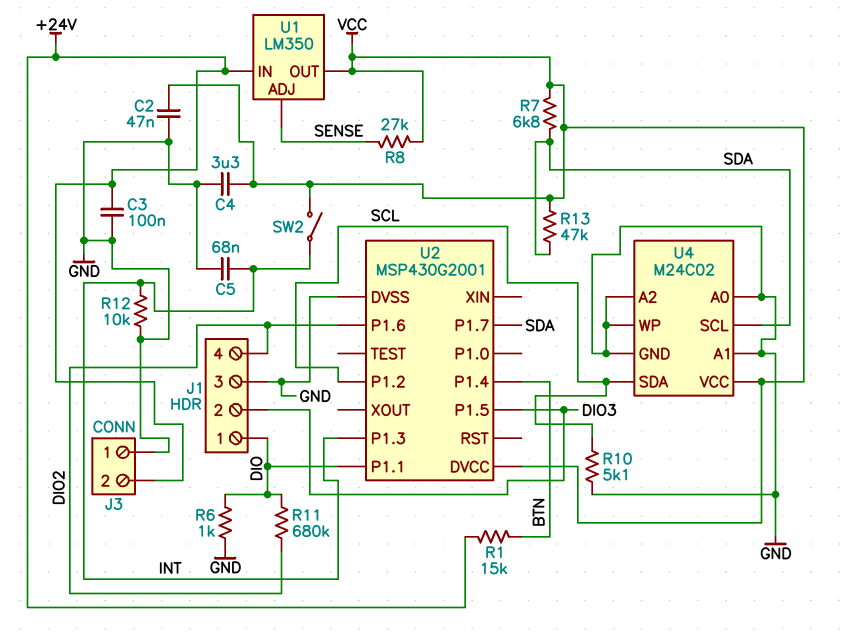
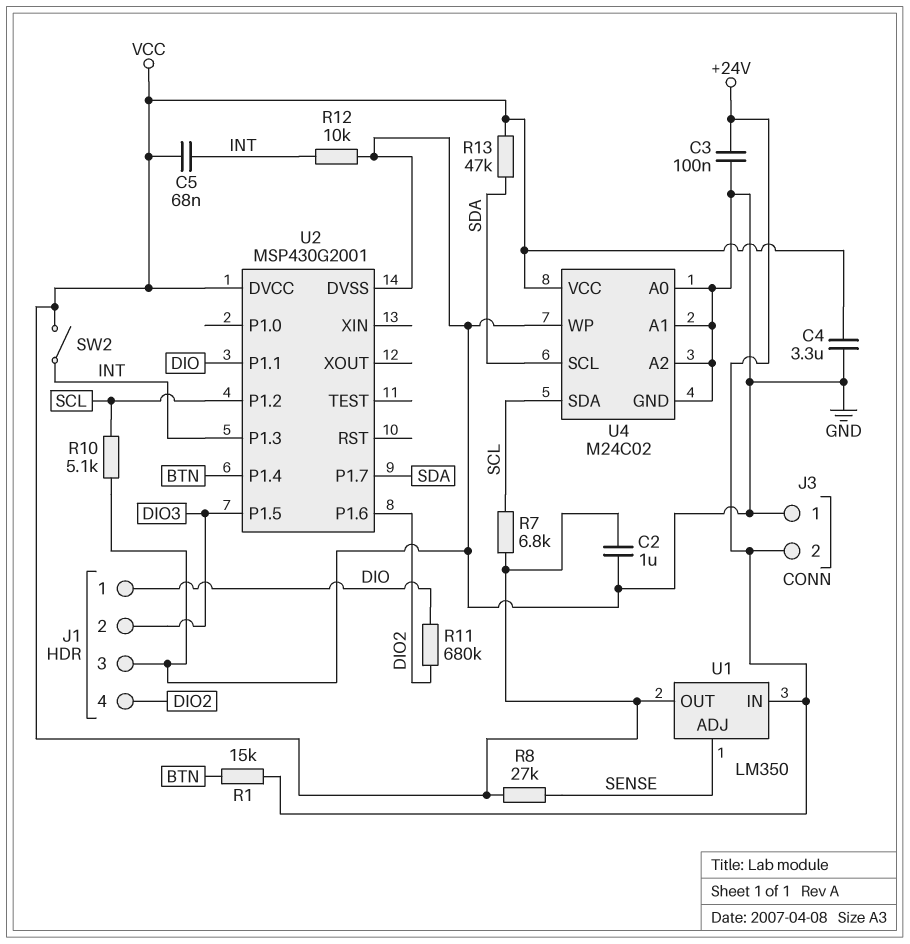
C2: 47nF (GND, VCC) -> 1uF (GND, VCC)
C5: 68nF (GND, INT) -> 68nF (INT, VCC)
R6: 1k (DIO, GND) -> none
R7: 6.8k (SDA, VCC) -> 6.8k (SCL, VCC)

